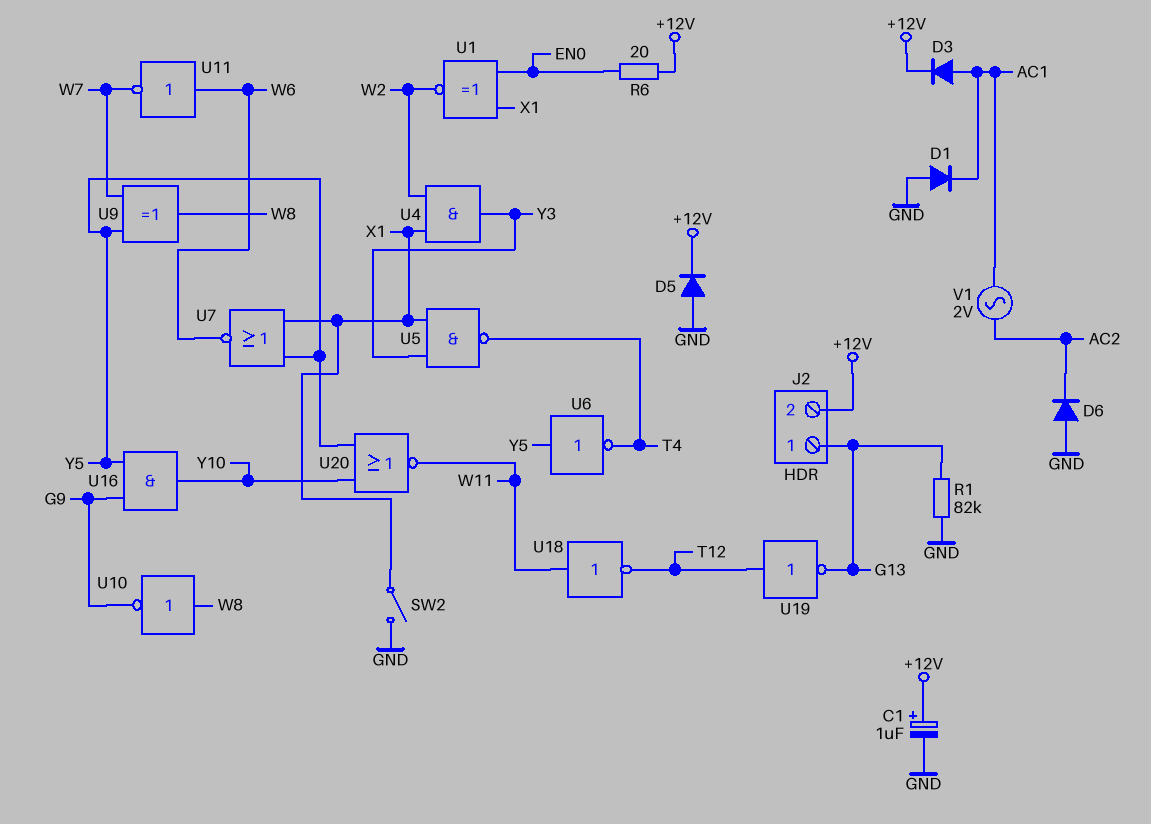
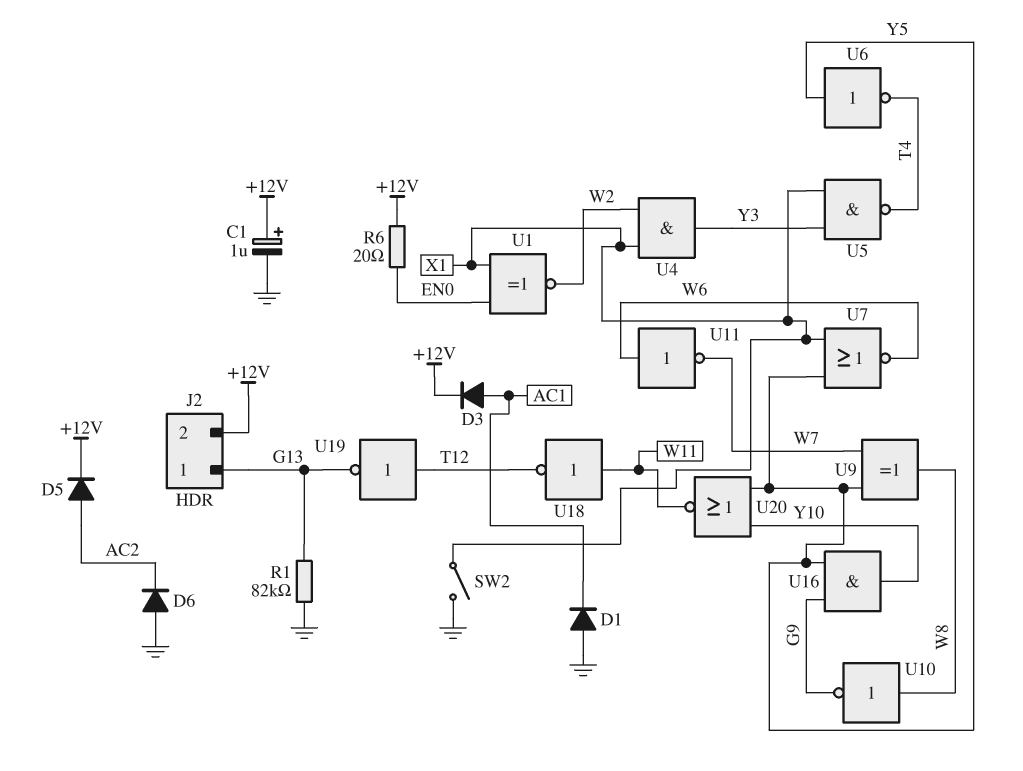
D5: diode (A GND, K +12V) -> diode (A AC2, K +12V)
V1: AC 2V (AC1, AC2) -> none

